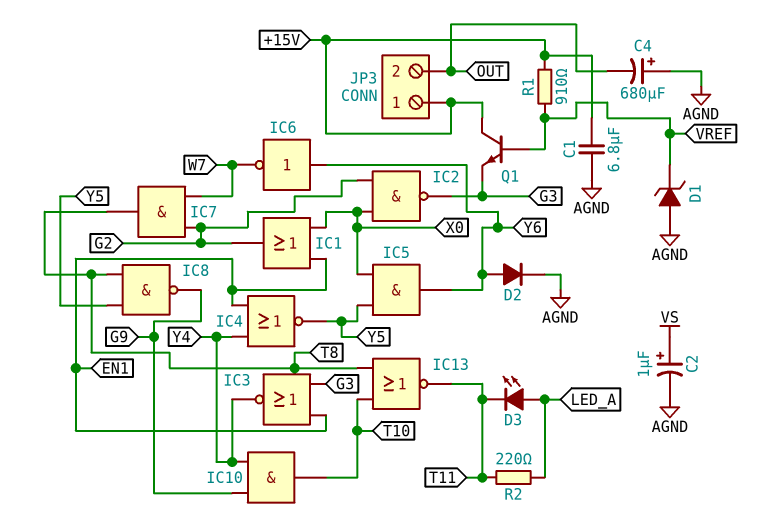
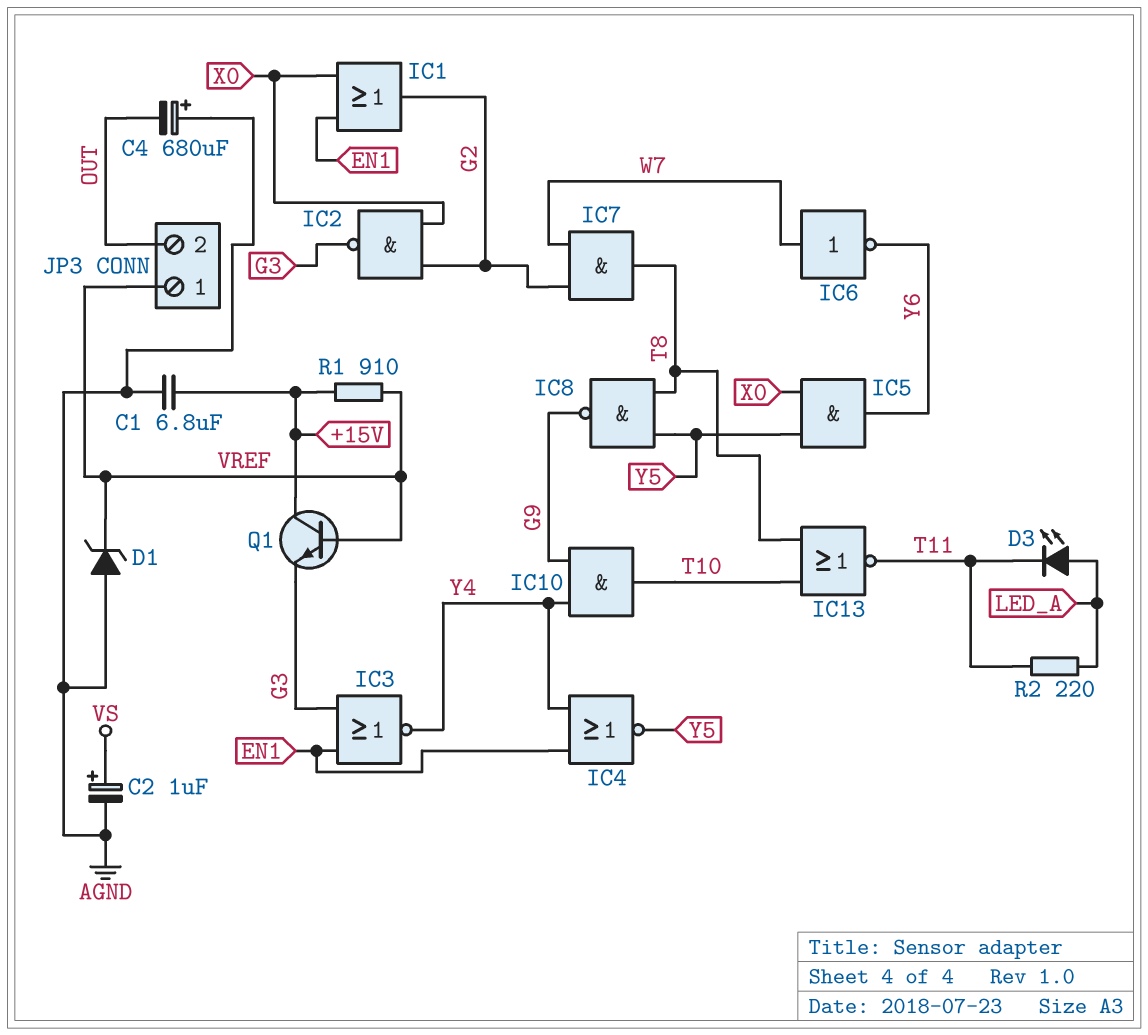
D2: diode (A Y6, K AGND) -> none
IC6: NOT (in Y6, out W7) -> NOT (in W7, out Y6)
JP3 pin 1: +15V -> VREF

